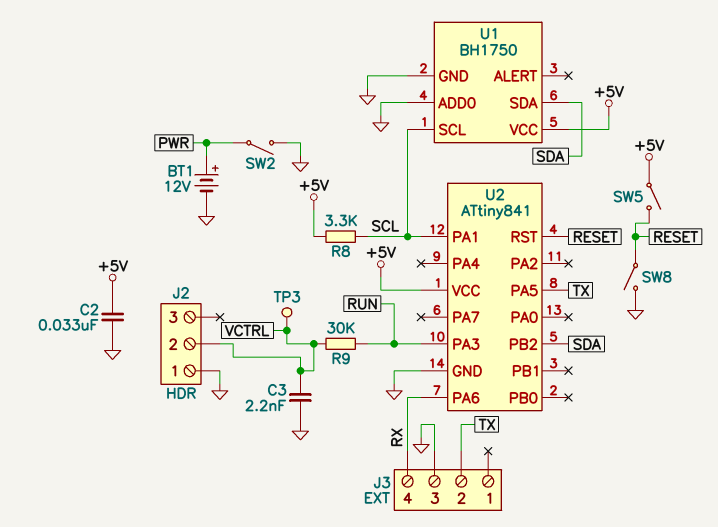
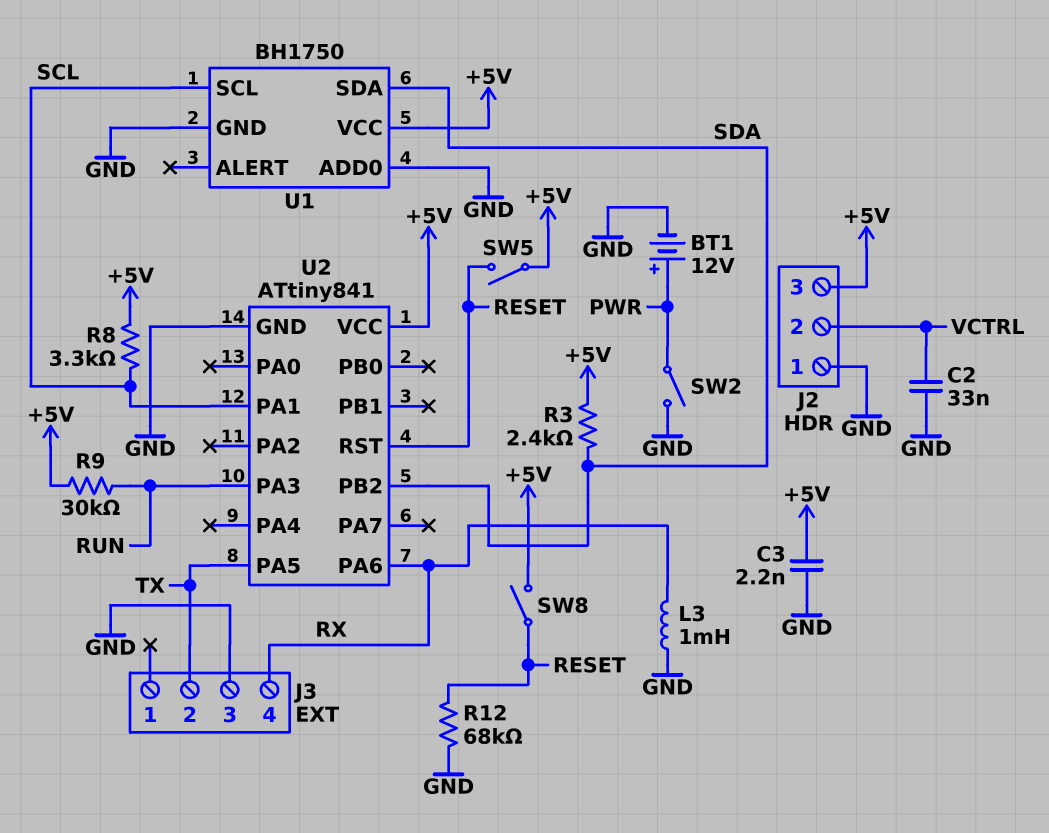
C2: 33nF (+5V, GND) -> 33nF (GND, VCTRL)
C3: 2.2nF (GND, VCTRL) -> 2.2nF (+5V, GND)
J2 pin 3: none -> +5V
L3: none -> 1mH (GND, RX)
R3: none -> 2.4k (+5V, SDA)
R9: 30k (RUN, VCTRL) -> 30k (+5V, RUN)
R12: none -> 68k (GND, RESET)
SW8: switch (GND, RESET) -> switch (+5V, RESET)
TP3: test point (VCTRL) -> none

